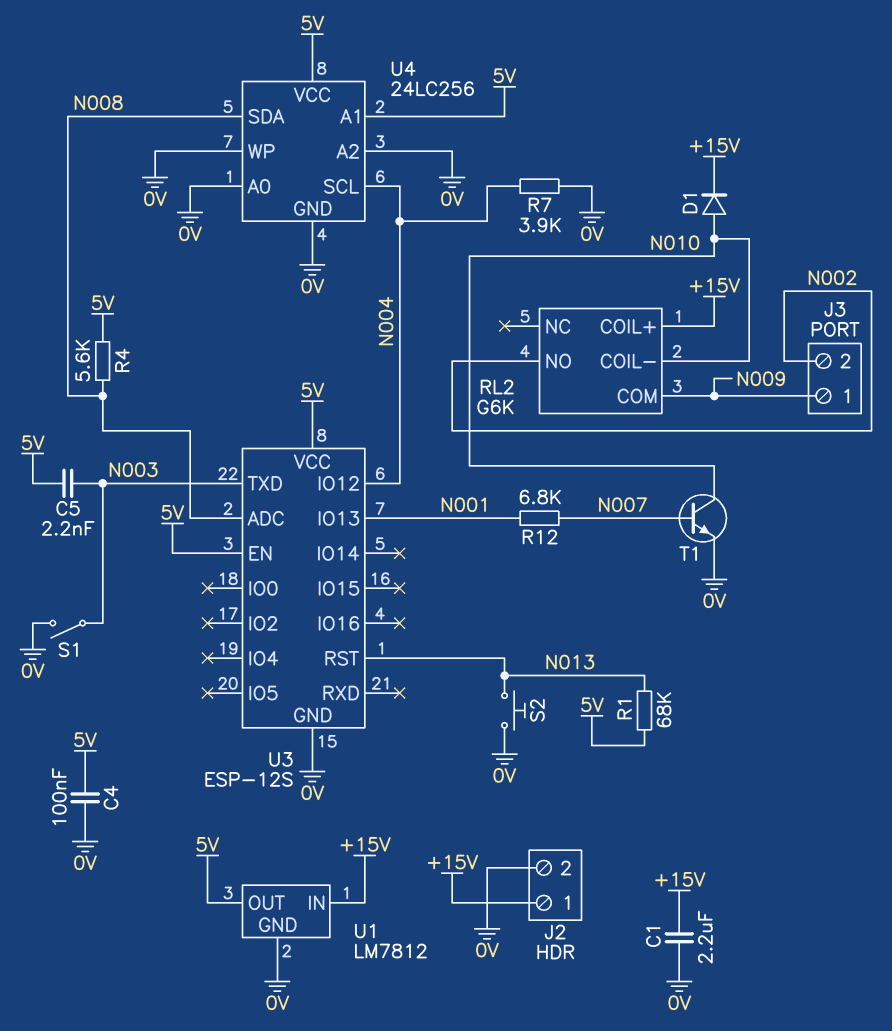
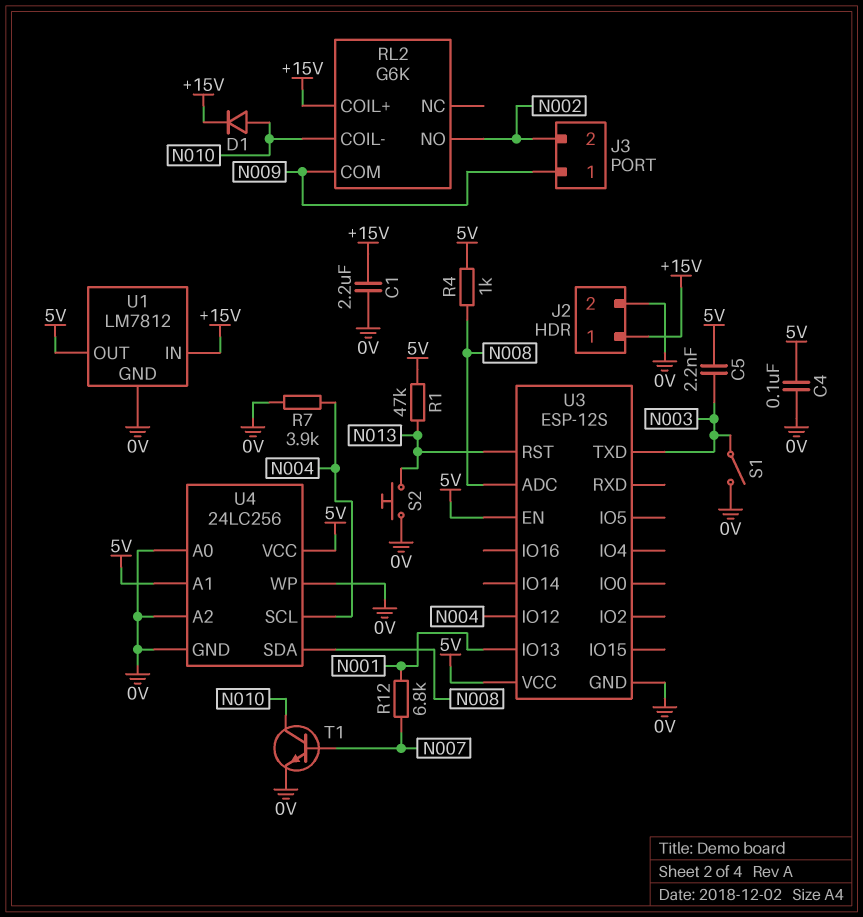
R1: 68k (5V, N013) -> 47k (5V, N013)
R4: 5.6k (5V, N008) -> 1k (5V, N008)

